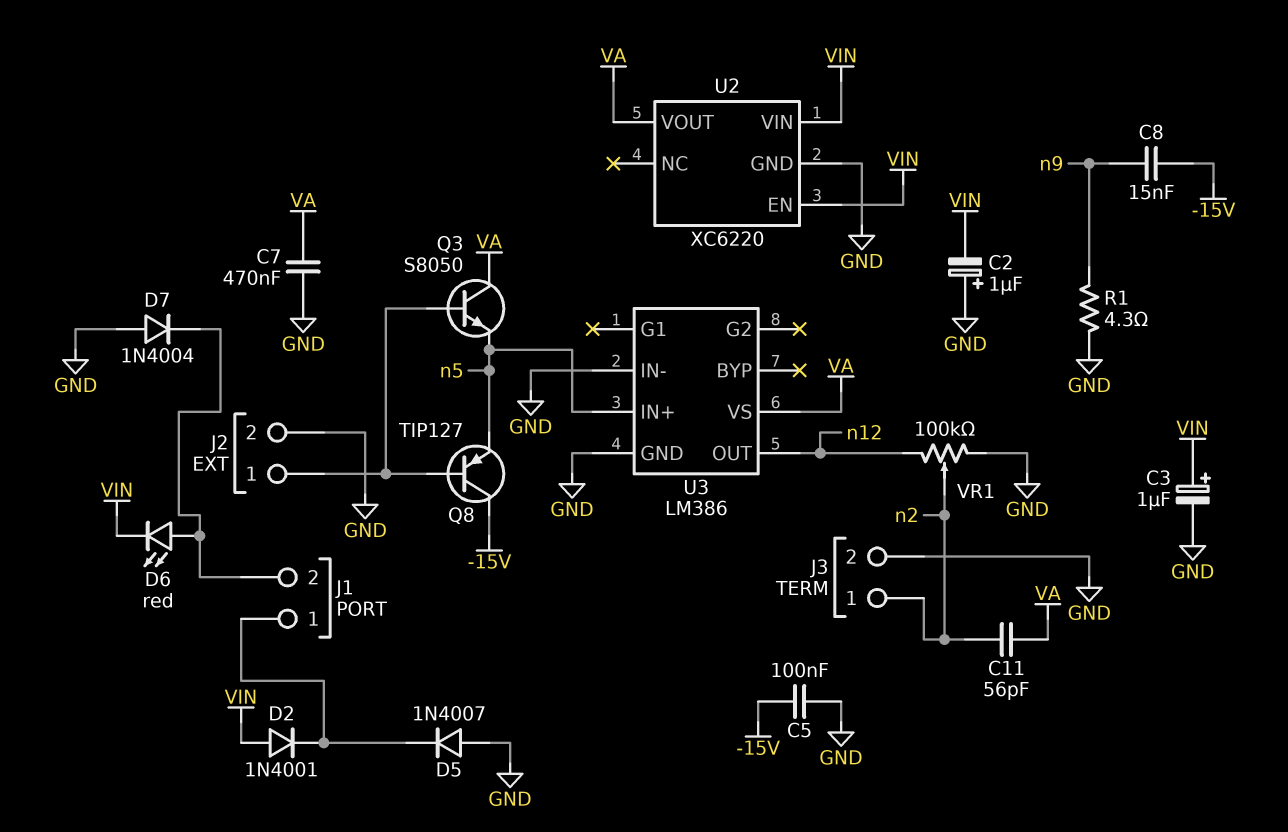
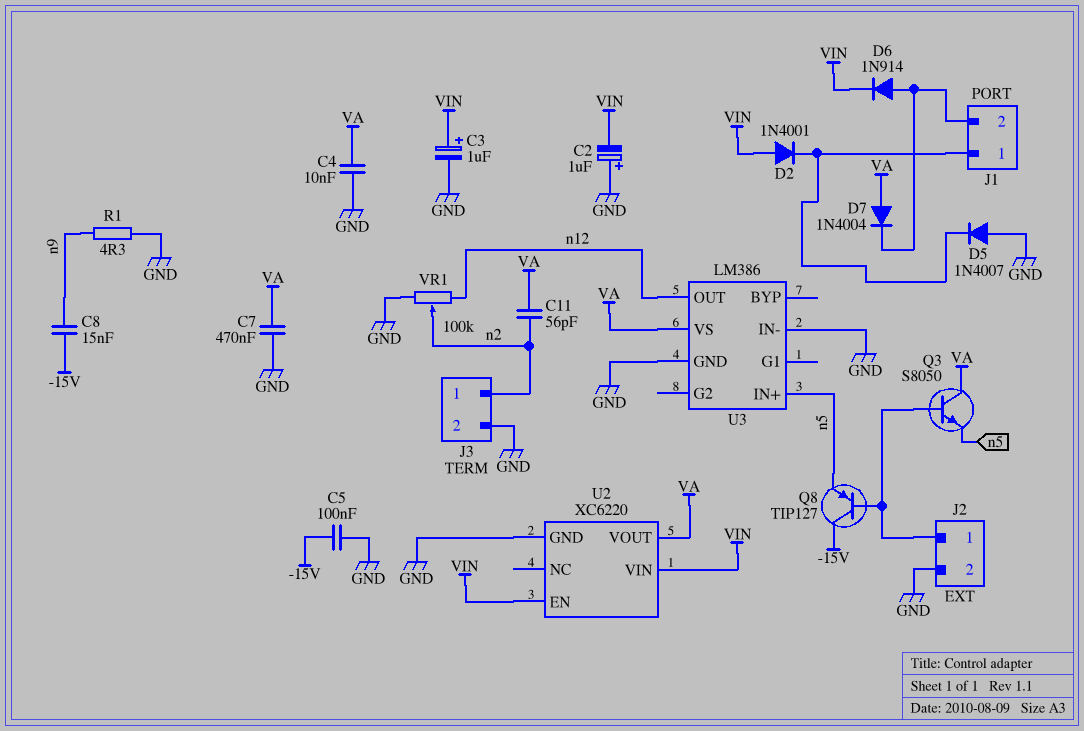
C4: none -> 10nF (GND, VA)
D6: LED red (A J1/2, K VIN) -> diode 1N914 (A J1/2, K VIN)
D7: diode 1N4004 (A GND, K J1/2) -> diode 1N4004 (A VA, K J1/2)

